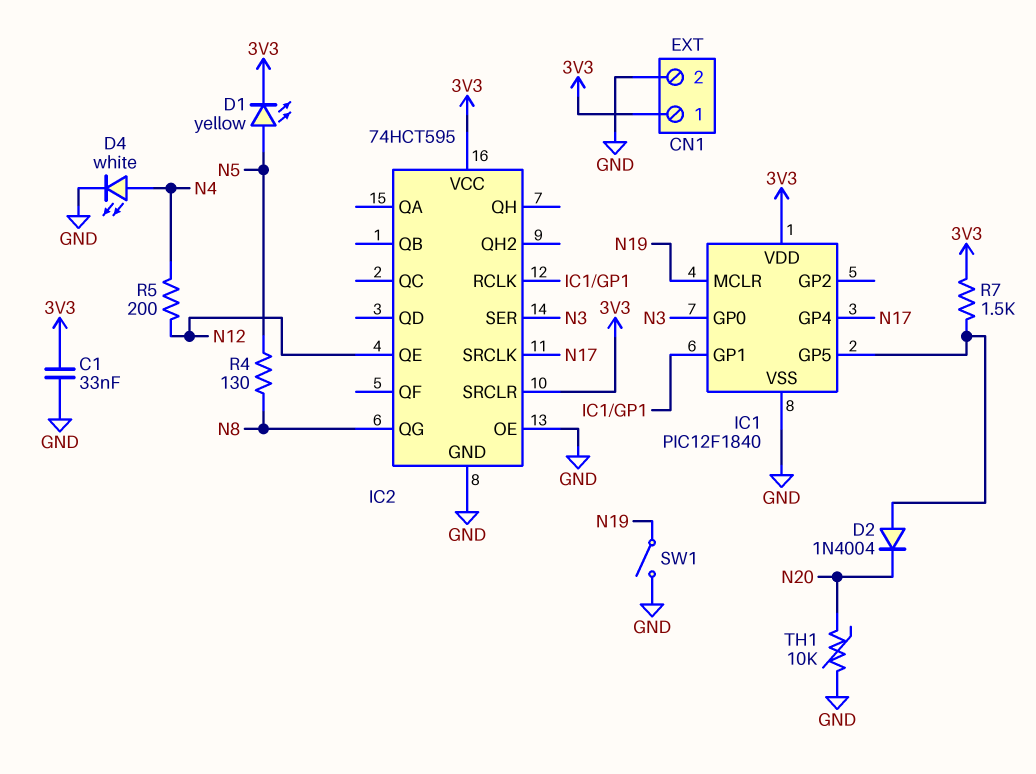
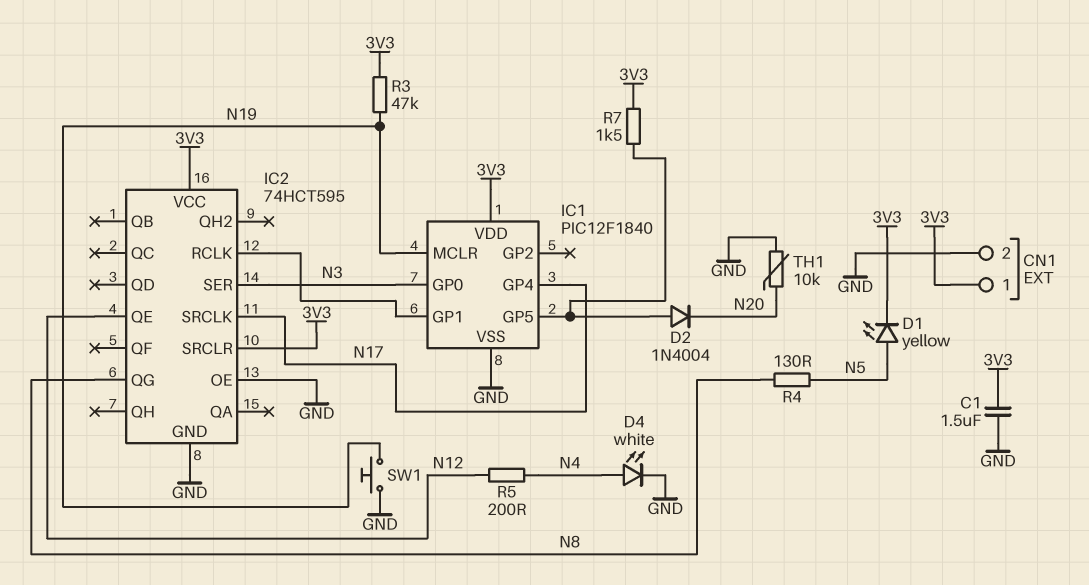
C1: 33nF (3V3, GND) -> 1.5uF (3V3, GND)
R3: none -> 47k (3V3, N19)
SW1: switch (GND, N19) -> button (GND, N19)

